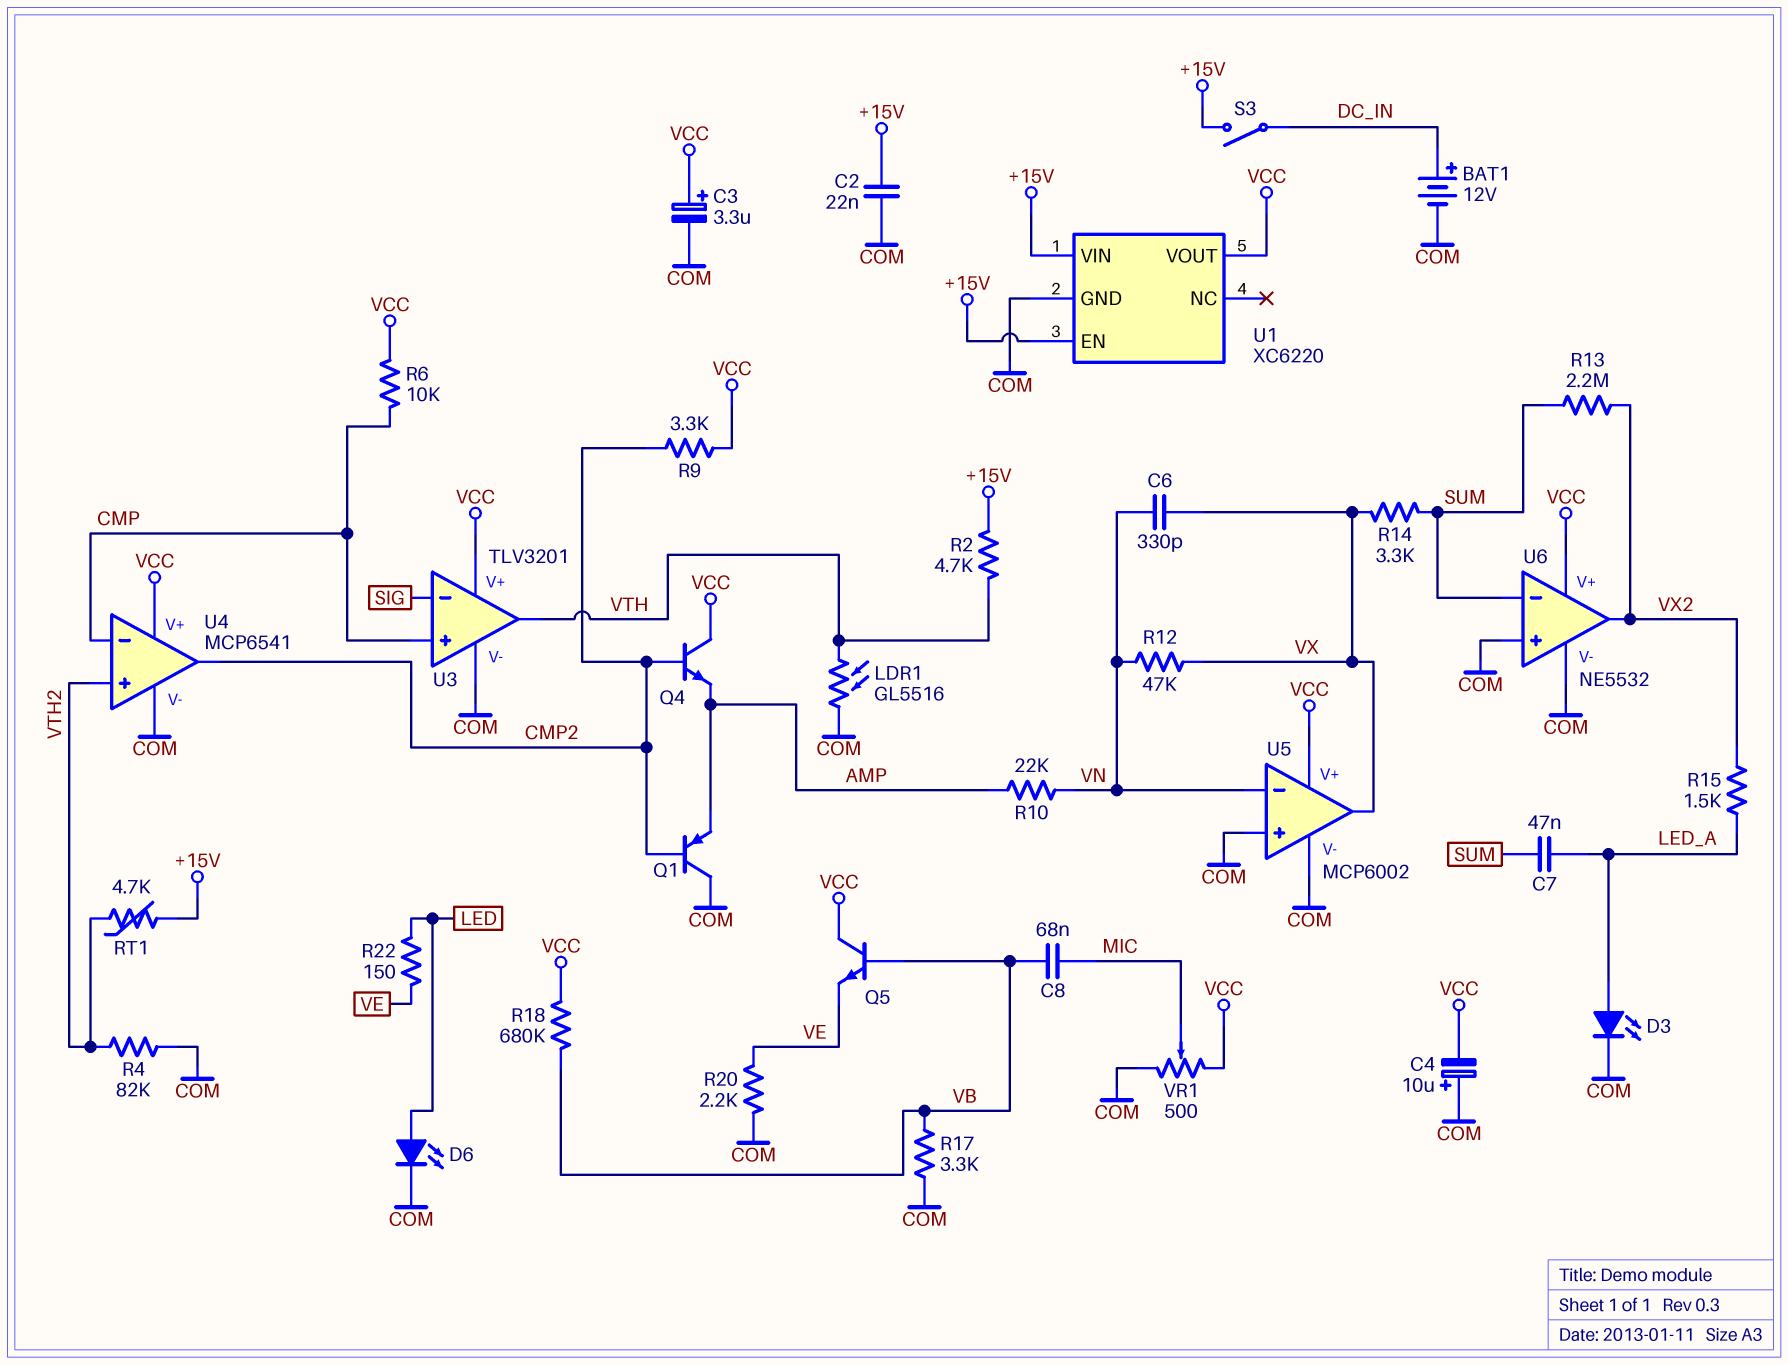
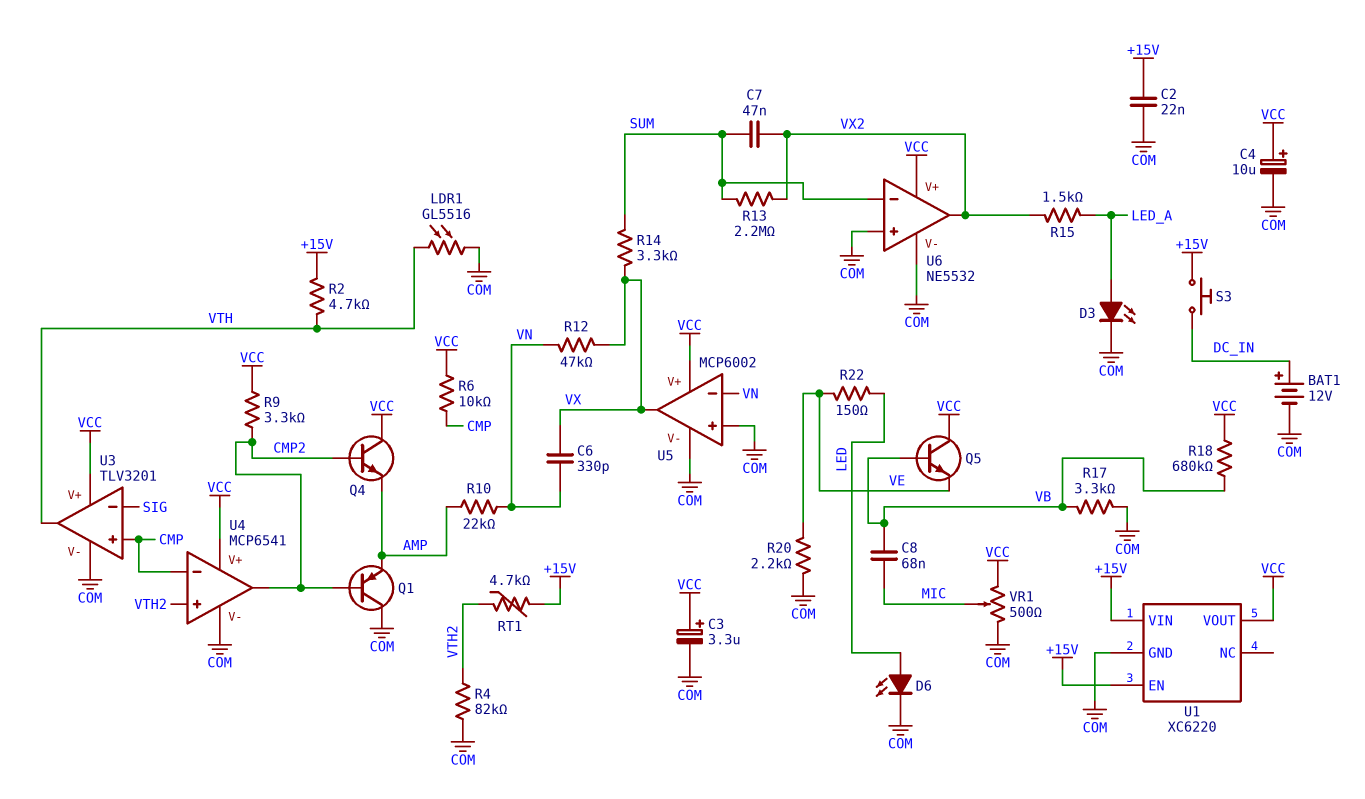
C4: 10uF (plus COM, minus VCC) -> 10uF (plus VCC, minus COM)
C7: 47nF (LED_A, SUM) -> 47nF (SUM, VX2)
S3: switch (+15V, DC_IN) -> button (+15V, DC_IN)

